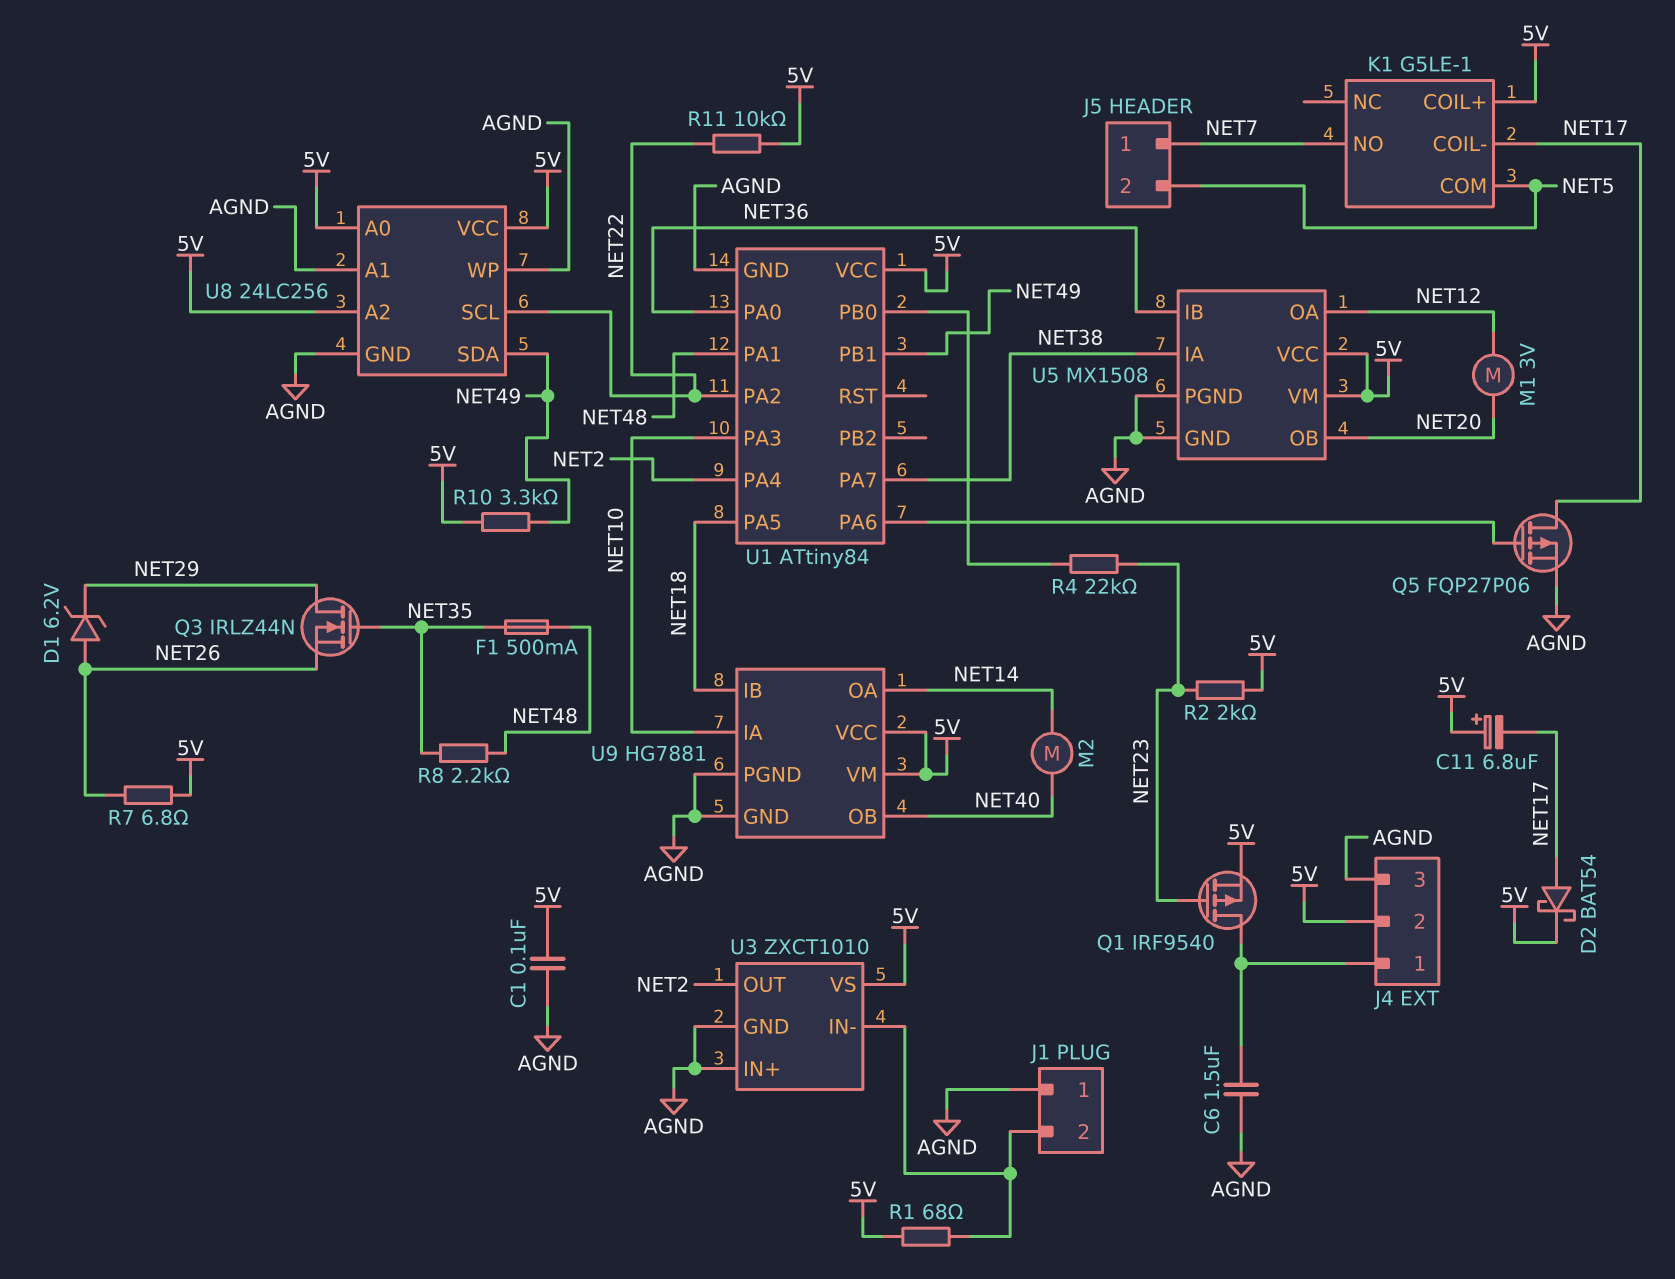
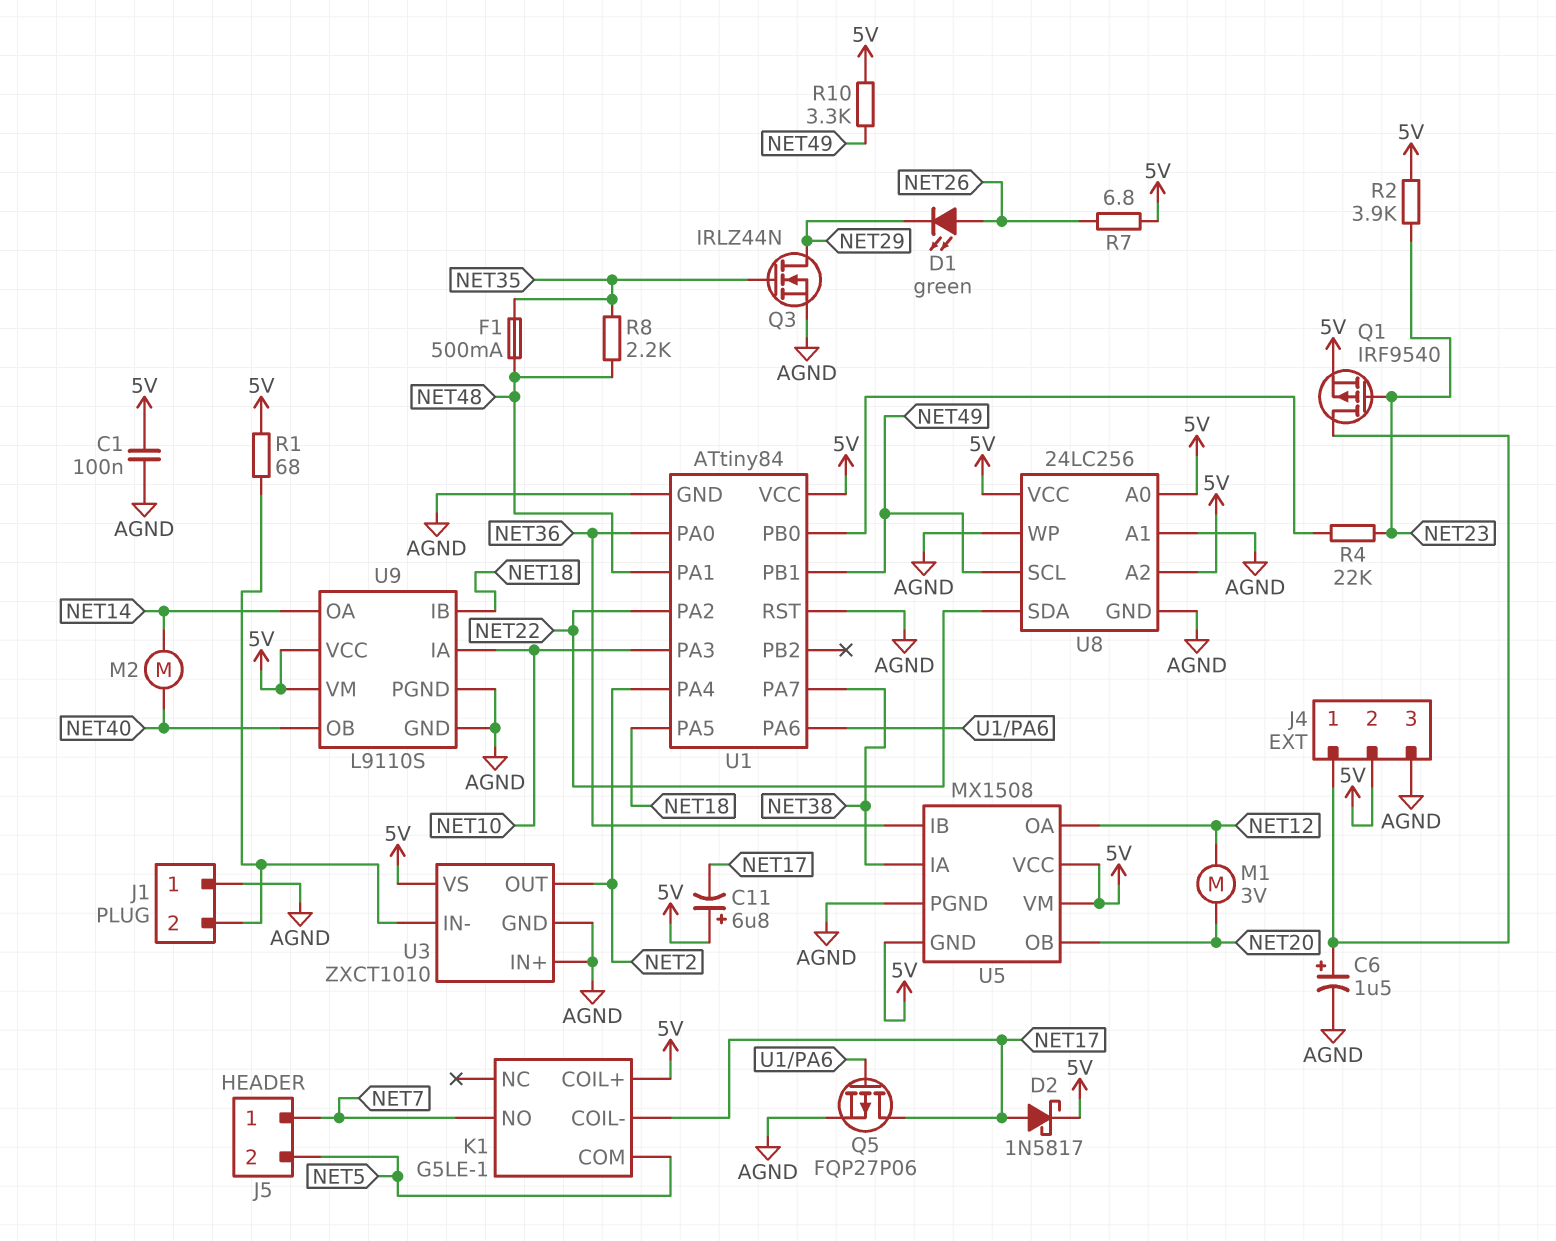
C6: 1.5uF (AGND, J4/1) -> 1.5uF (plus J4/1, minus AGND)
D1: zener 6.2V (A NET26, K NET29) -> LED green (A NET26, K NET29)
D2: schottky BAT54 (A NET17, K 5V) -> schottky 1N5817 (A NET17, K 5V)
Q3: NMOS IRLZ44N (G NET35, D NET29, S NET26) -> NMOS IRLZ44N (G NET35, D NET29, S AGND)
R2: 2k (5V, NET23) -> 3.9k (5V, NET23)
R11: 10k (5V, NET22) -> none
U1 pin RST: none -> AGND
U5 pin GND: AGND -> 5V
U8 pin SCL: NET22 -> NET49
U8 pin SDA: NET49 -> NET22
U9: HG7881 -> L9110S

